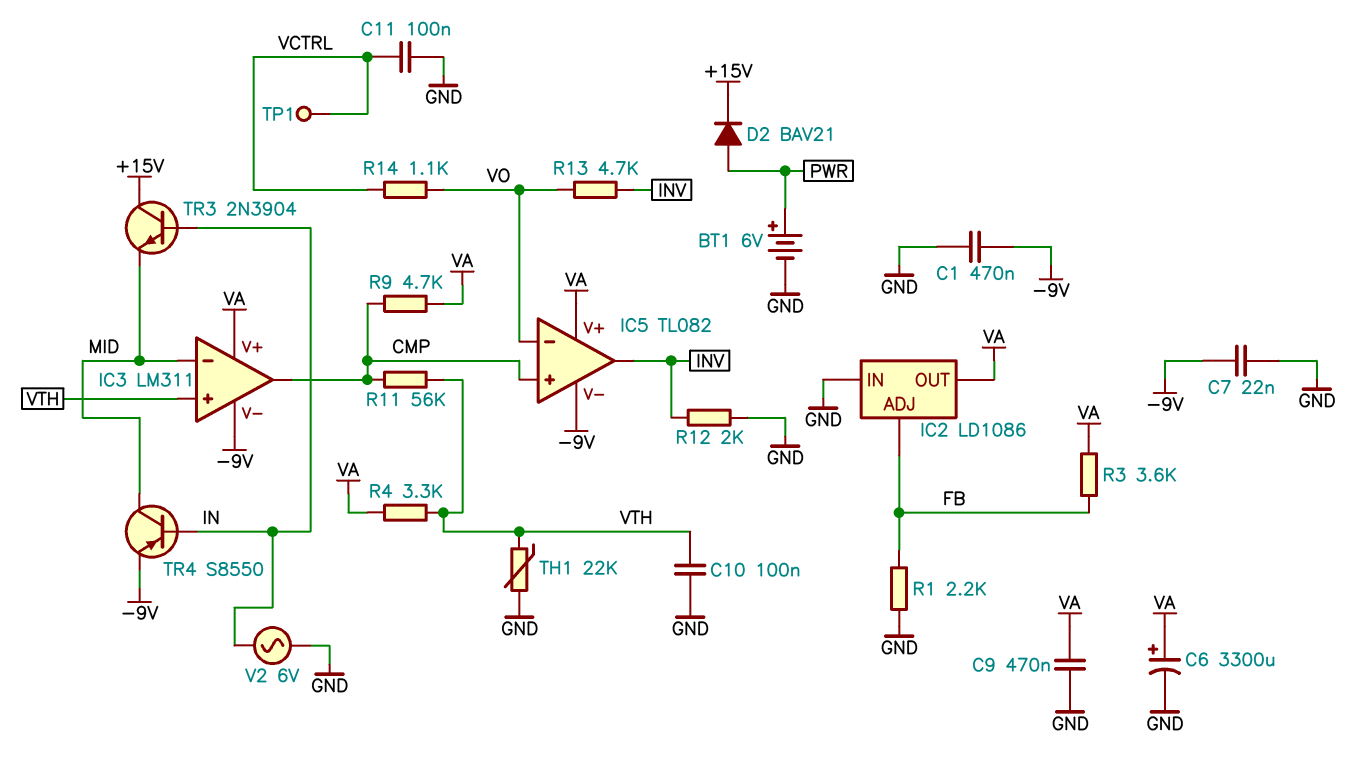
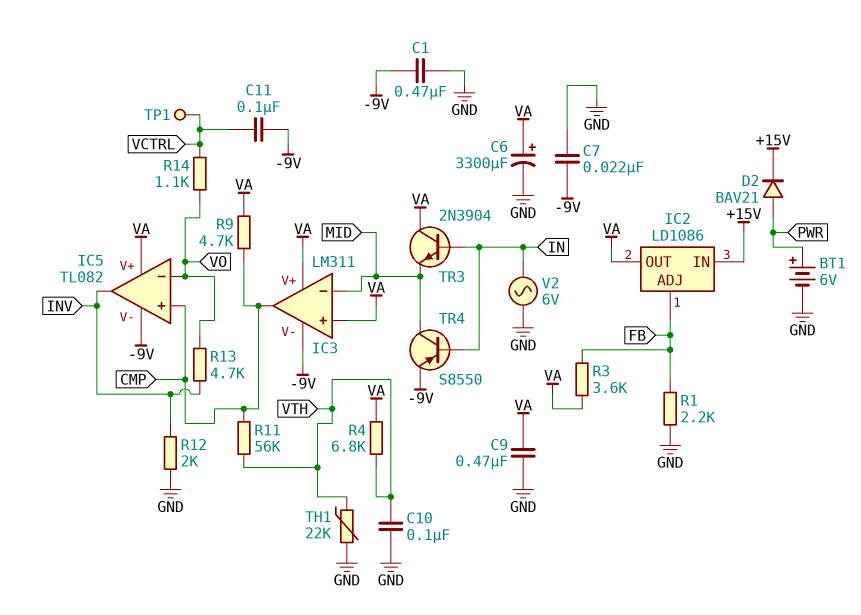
C11: 100nF (GND, VCTRL) -> 100nF (-9V, VCTRL)
IC2 pin IN: GND -> +15V
IC3 pin in+: VTH -> VA
R4: 3.3k (VA, VTH) -> 6.8k (VA, VTH)
TR3: NPN 2N3904 (B IN, C +15V, E MID) -> NPN 2N3904 (B IN, C VA, E MID)

